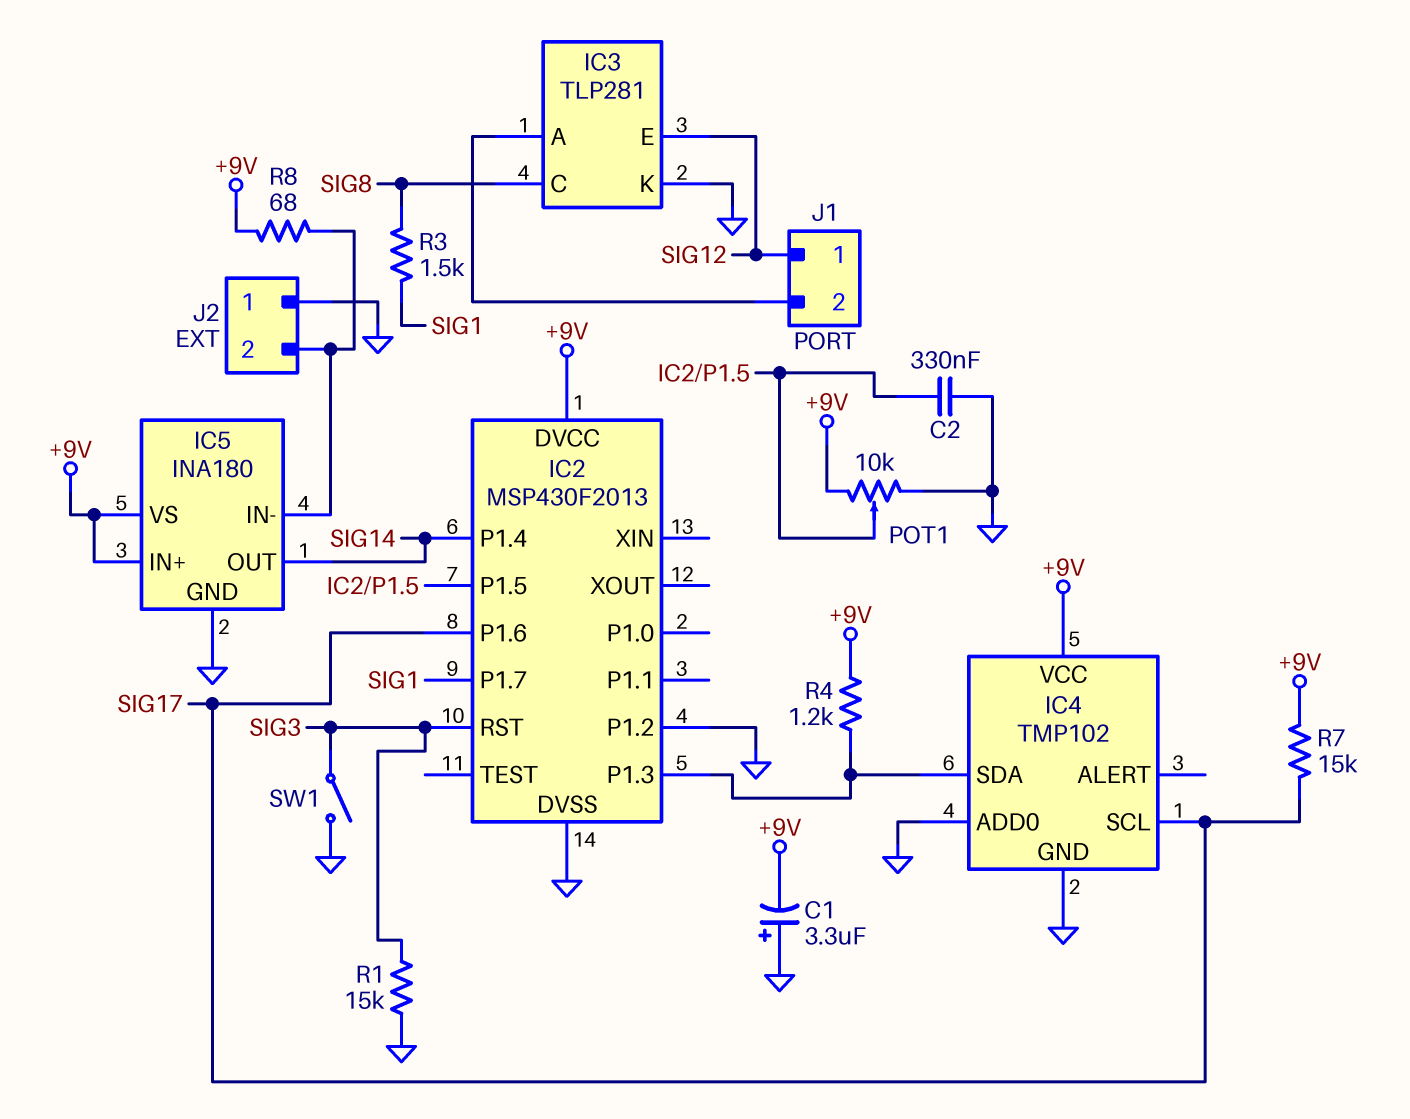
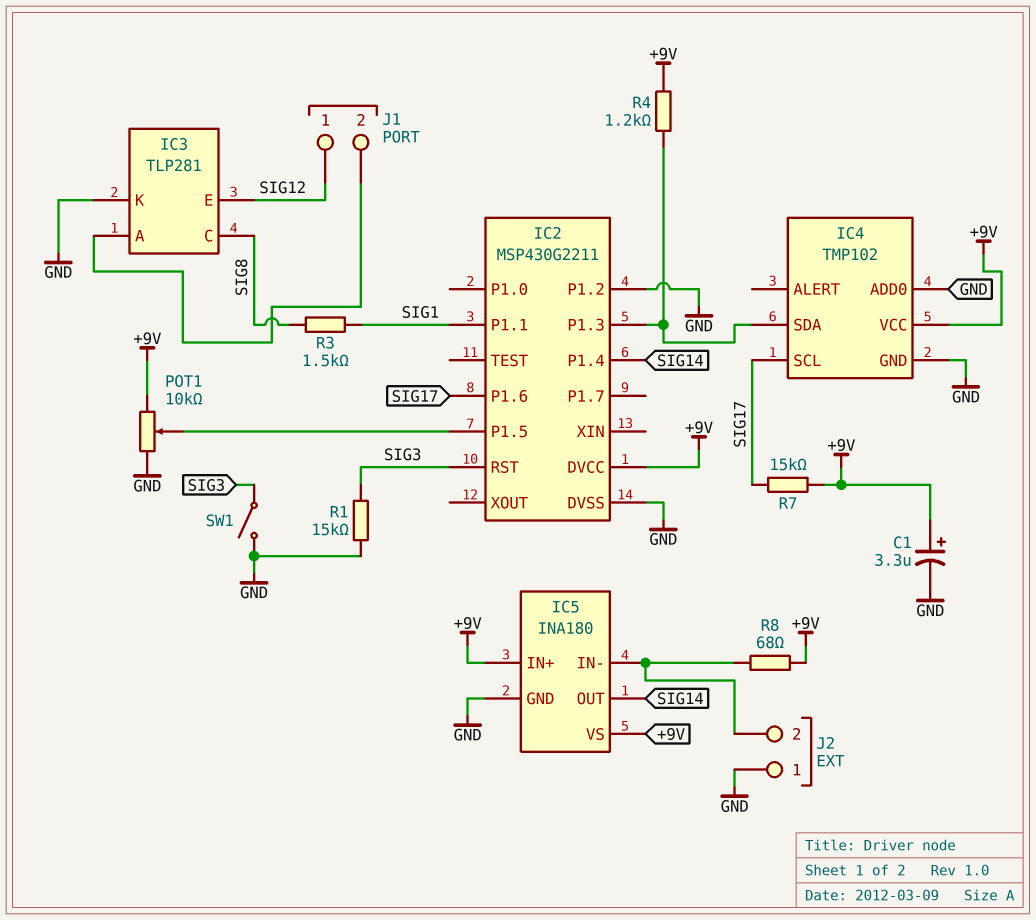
C1: 3.3uF (plus GND, minus +9V) -> 3.3uF (plus +9V, minus GND)
C2: 330nF (GND, IC2/P1.5) -> none
IC2: MSP430F2013 -> MSP430G2211
IC2 pin P1.1: none -> SIG1
IC2 pin P1.7: SIG1 -> none

